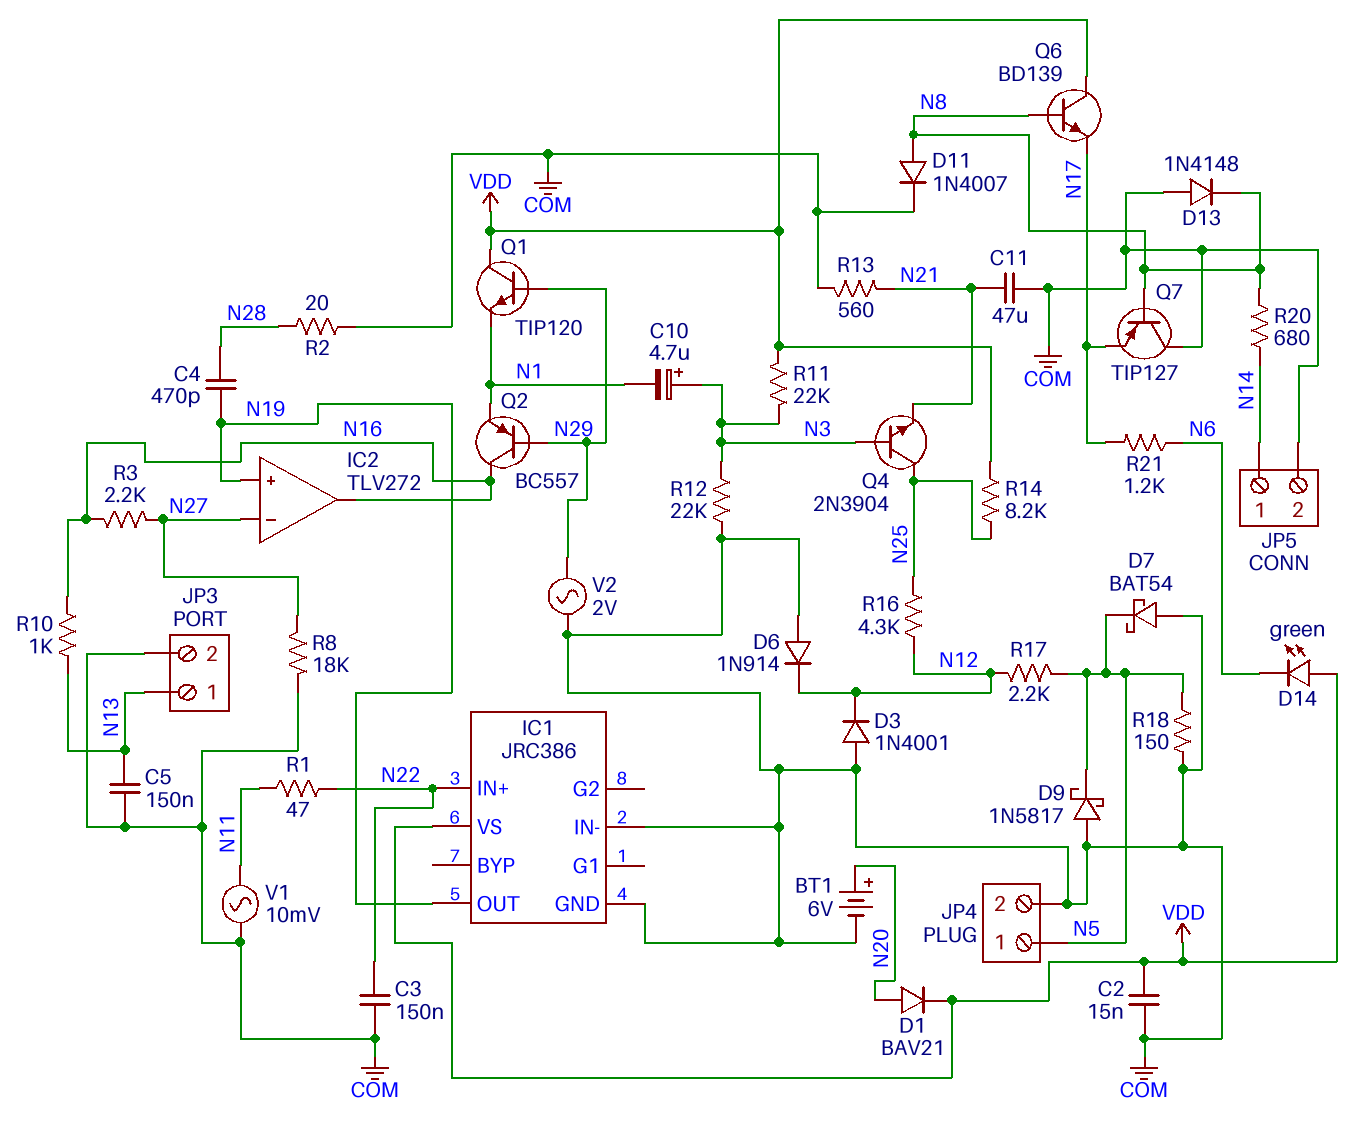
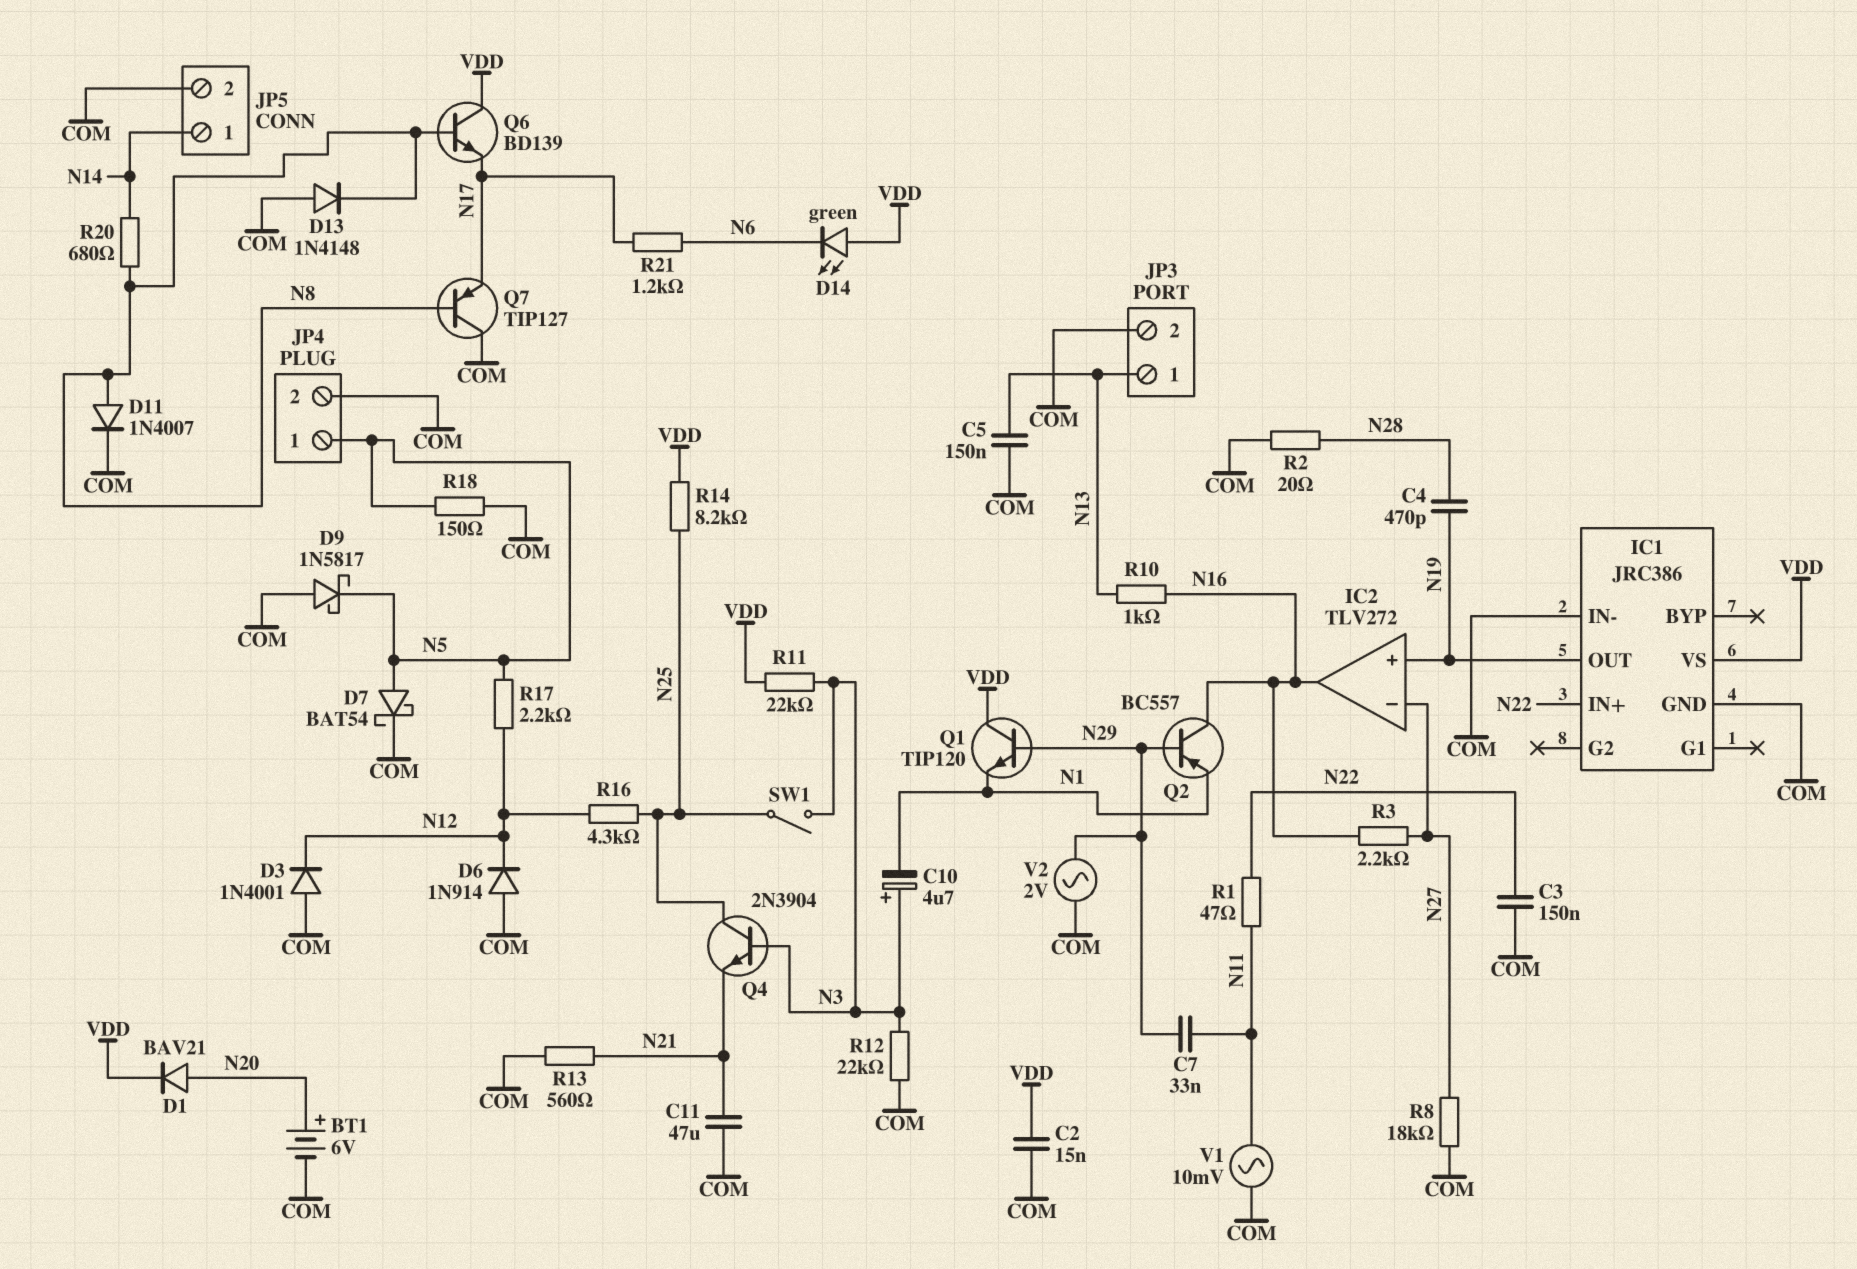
C7: none -> 33nF (N11, N29)
D7: schottky BAT54 (A COM, K N5) -> schottky BAT54 (A N5, K COM)
SW1: none -> switch (N3, N25)

